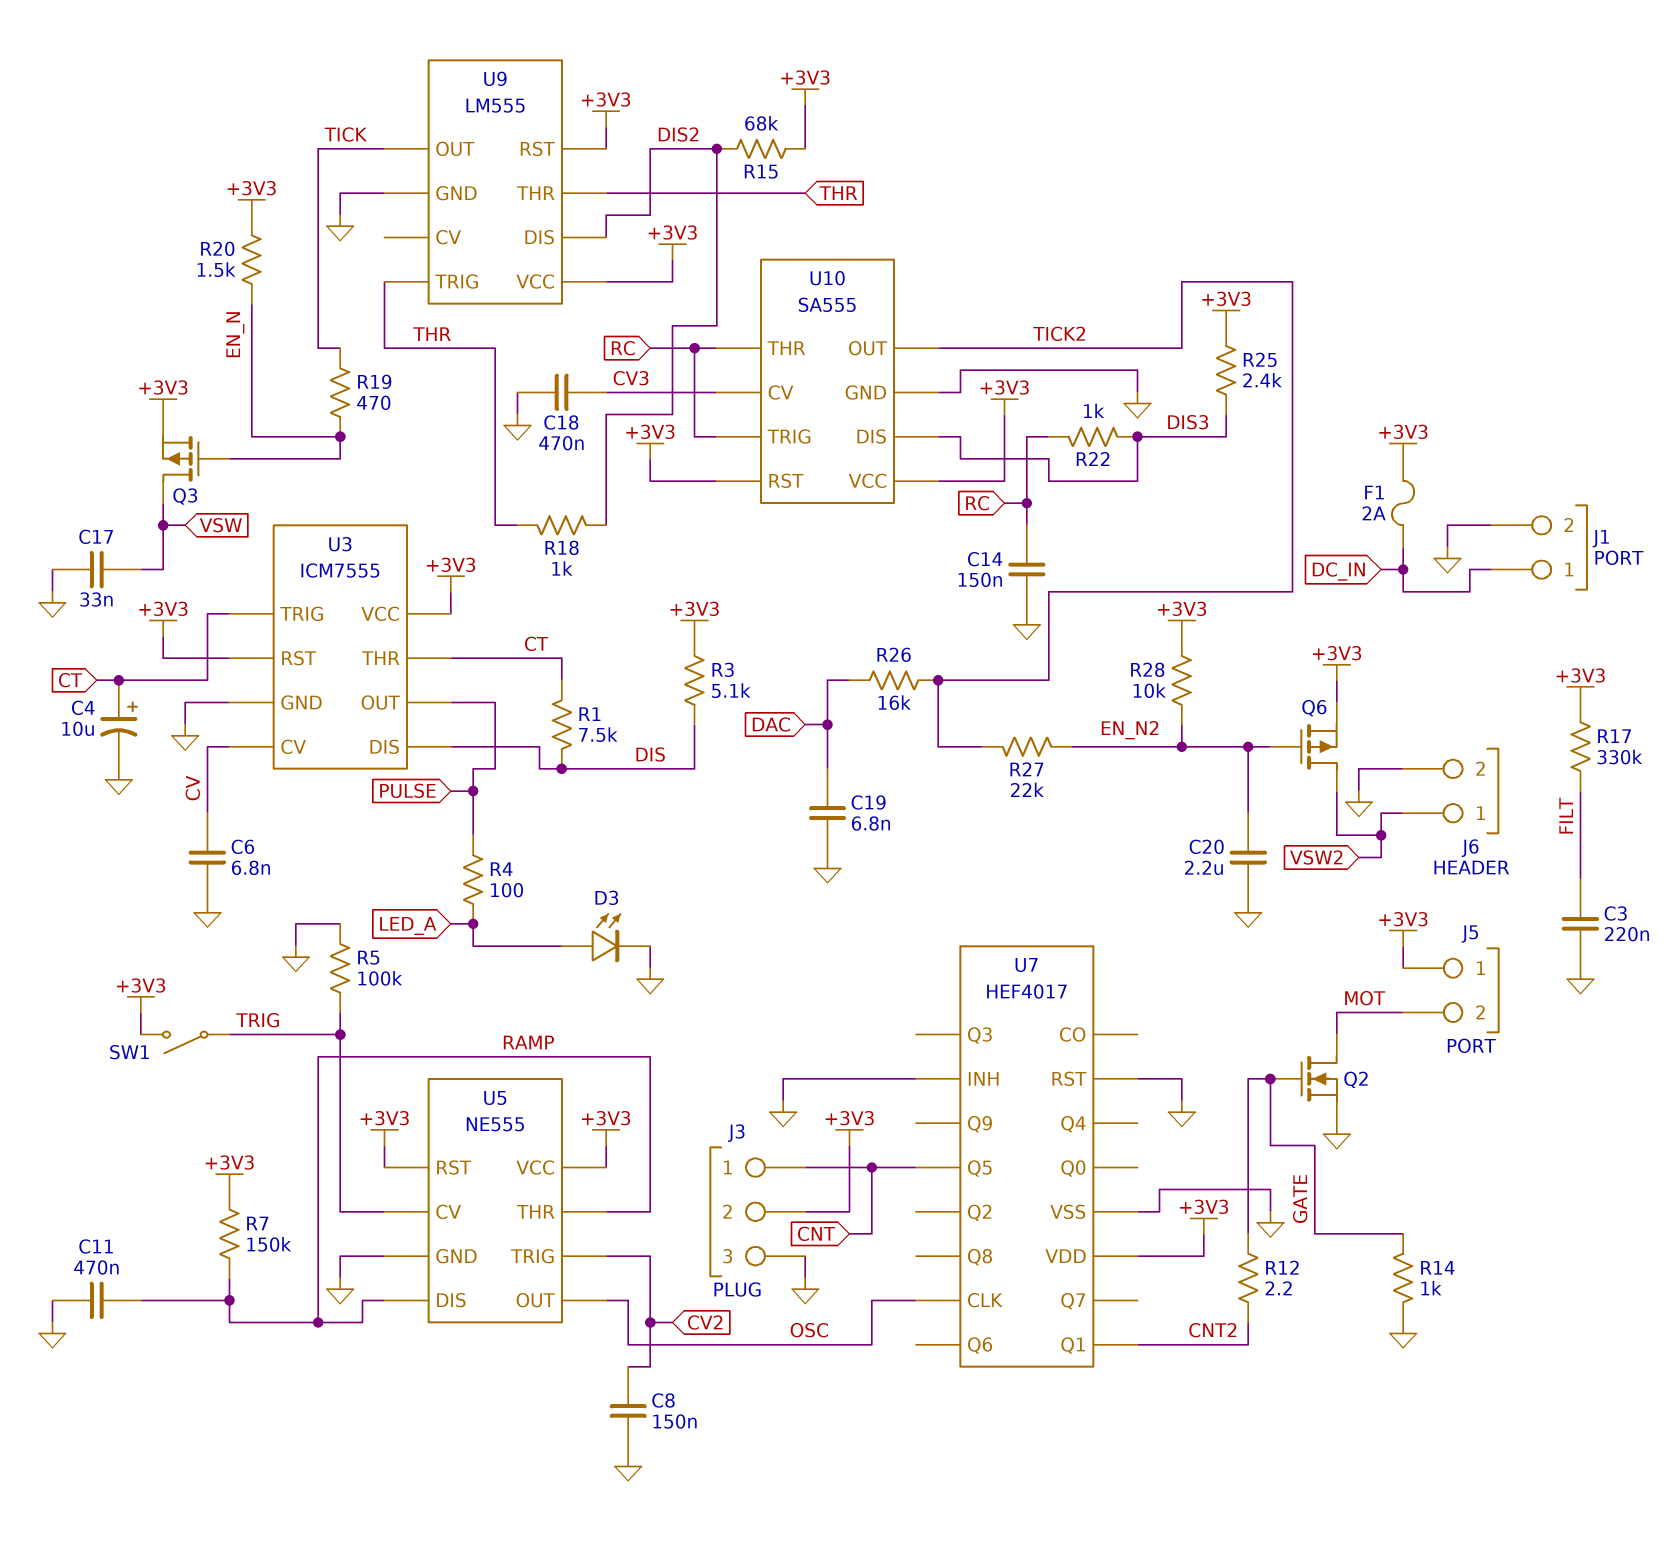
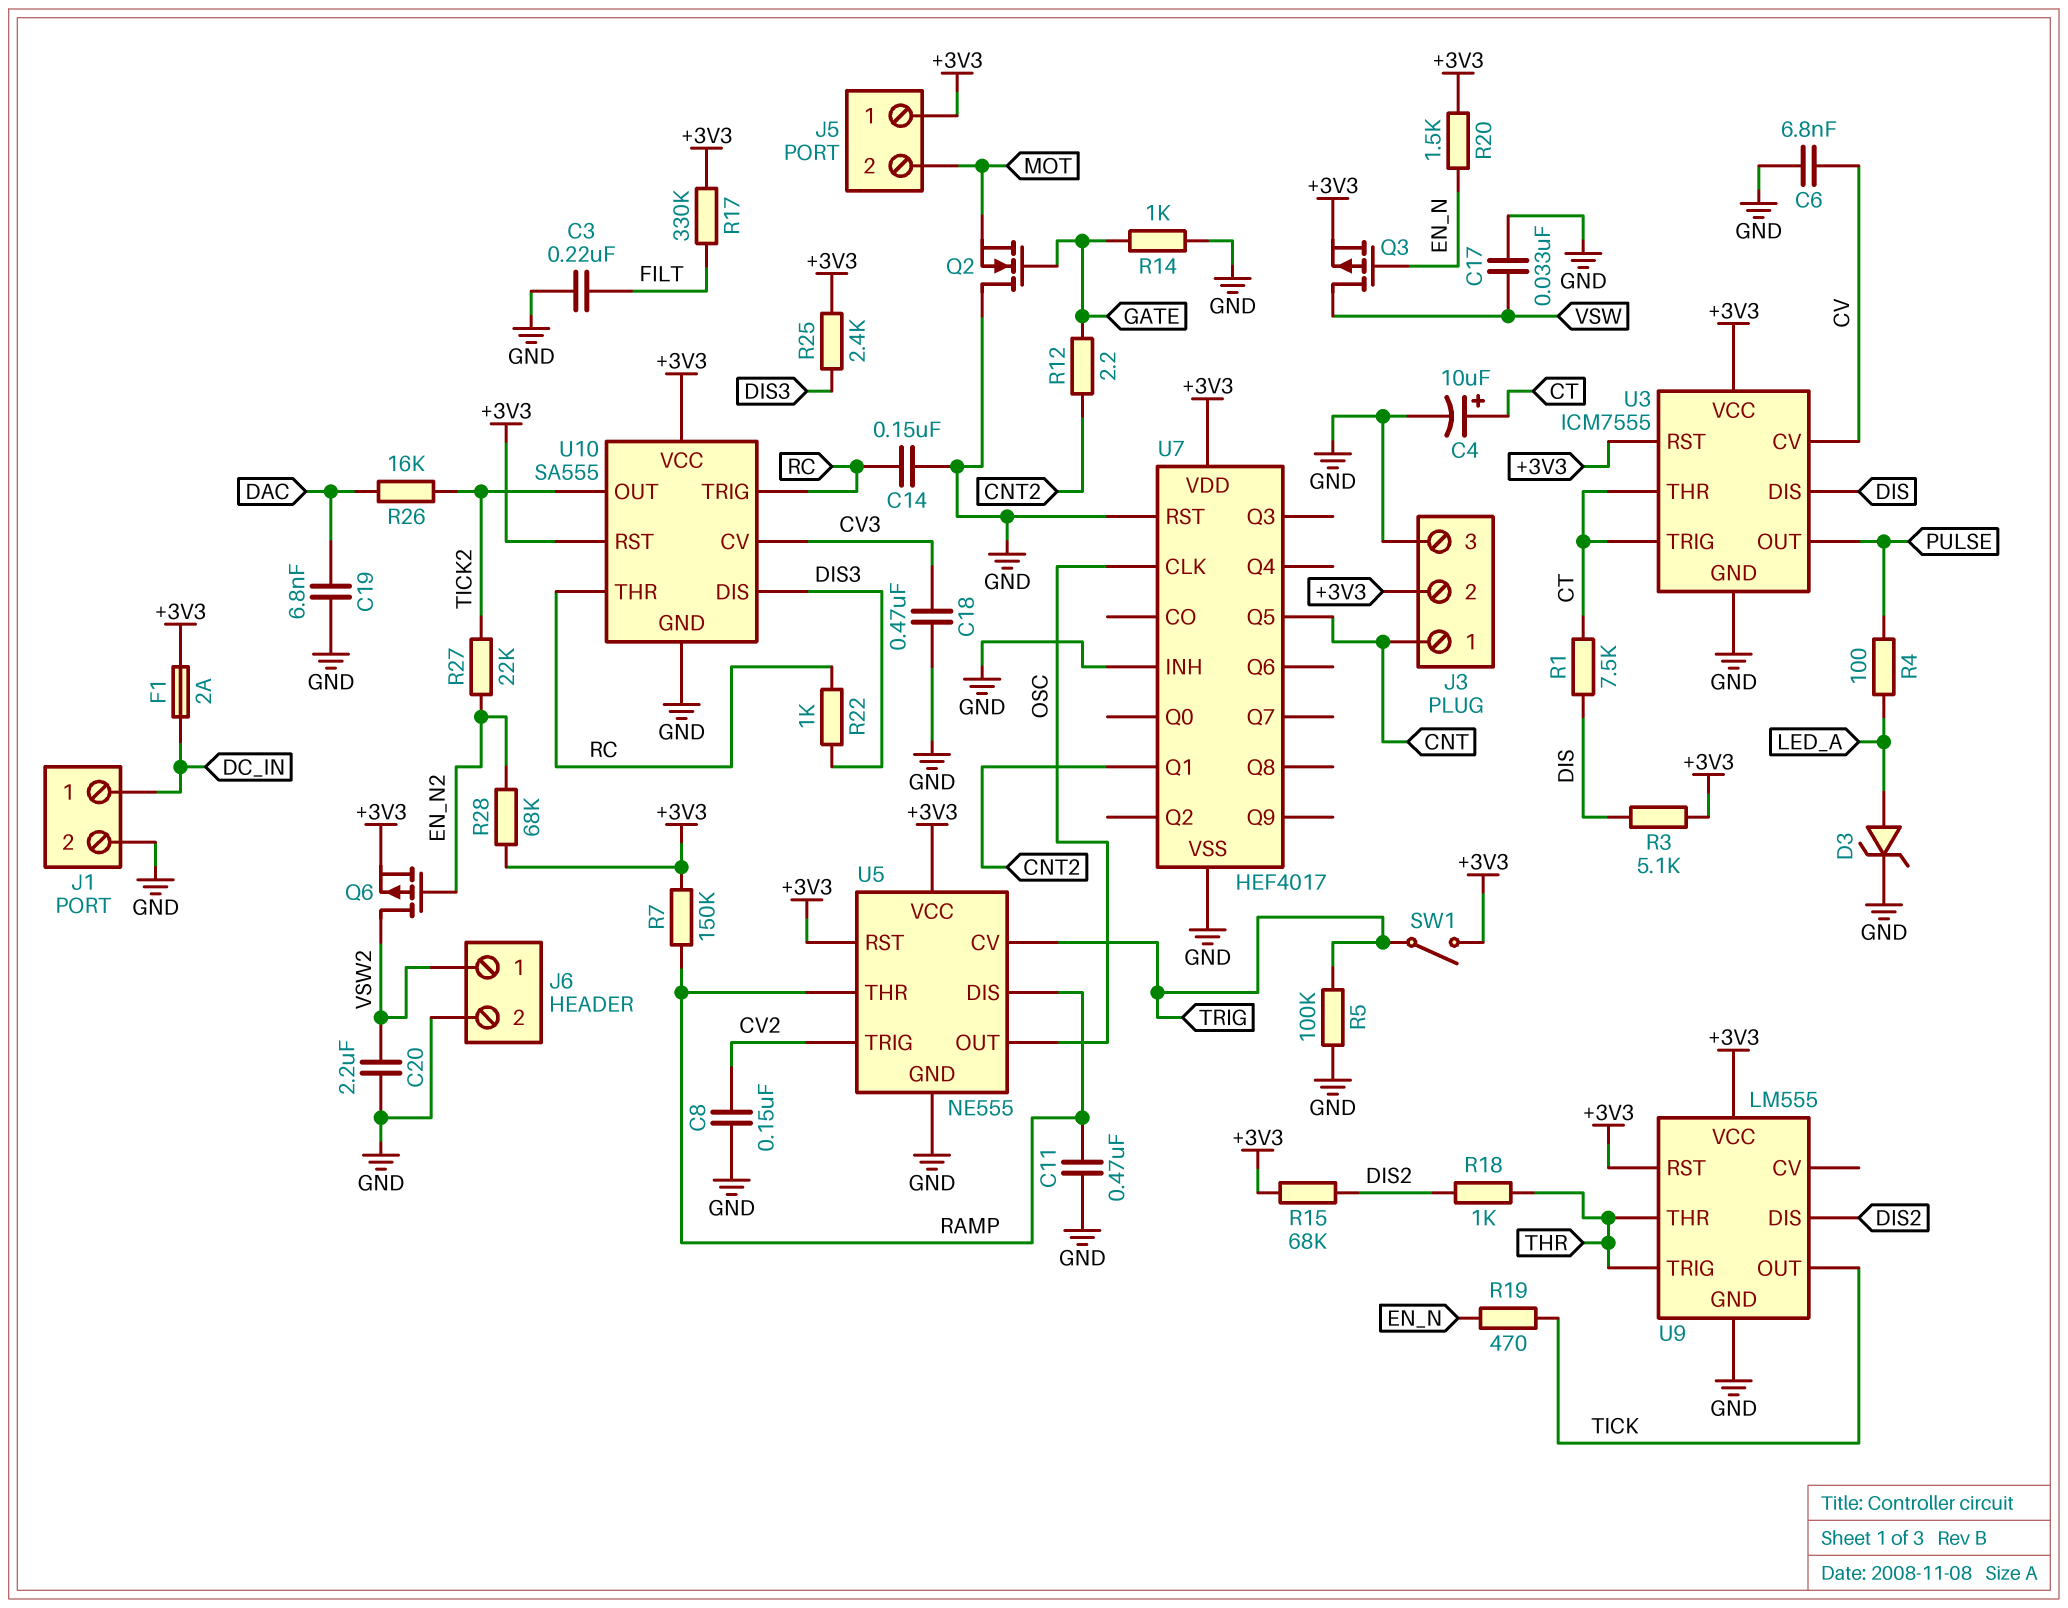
C20: 2.2uF (EN_N2, GND) -> 2.2uF (GND, VSW2)
D3: LED (A LED_A, K GND) -> zener (A LED_A, K GND)
Q2: NMOS (G GATE, D MOT, S GND) -> NMOS (G GATE, D GND, S MOT)
R28: 10k (+3V3, EN_N2) -> 68k (+3V3, EN_N2)

